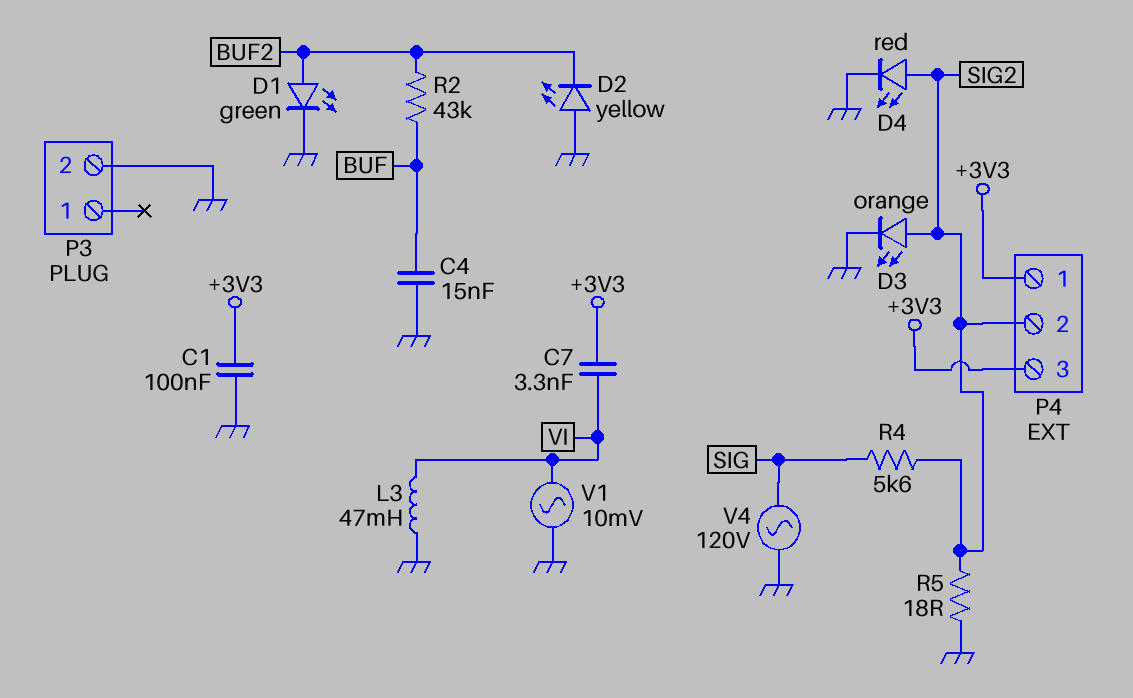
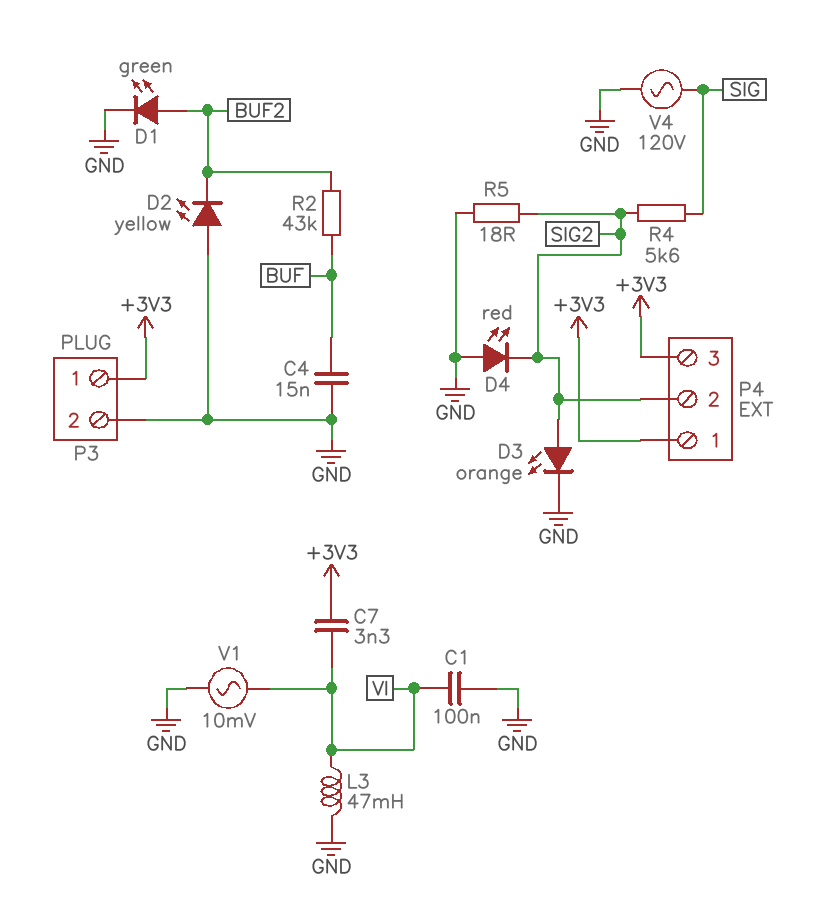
C1: 100nF (+3V3, GND) -> 100nF (GND, VI)
D4: LED red (A SIG2, K GND) -> LED red (A GND, K SIG2)
P3 pin 1: none -> +3V3

